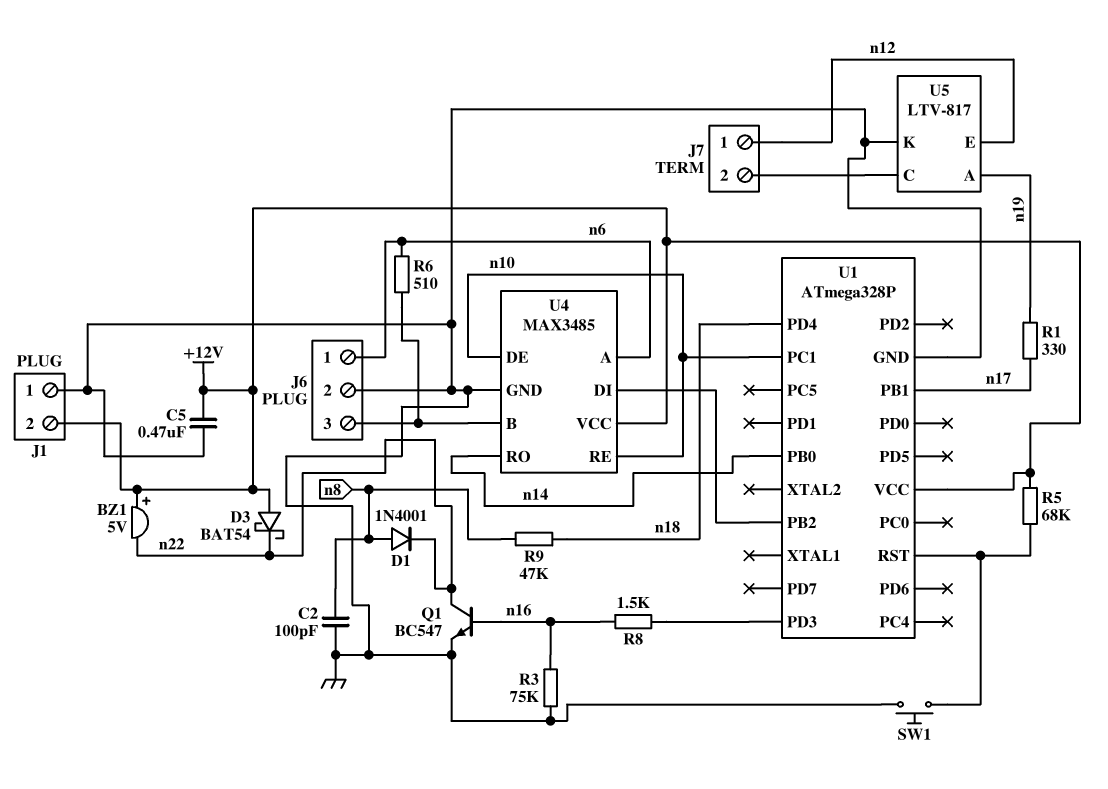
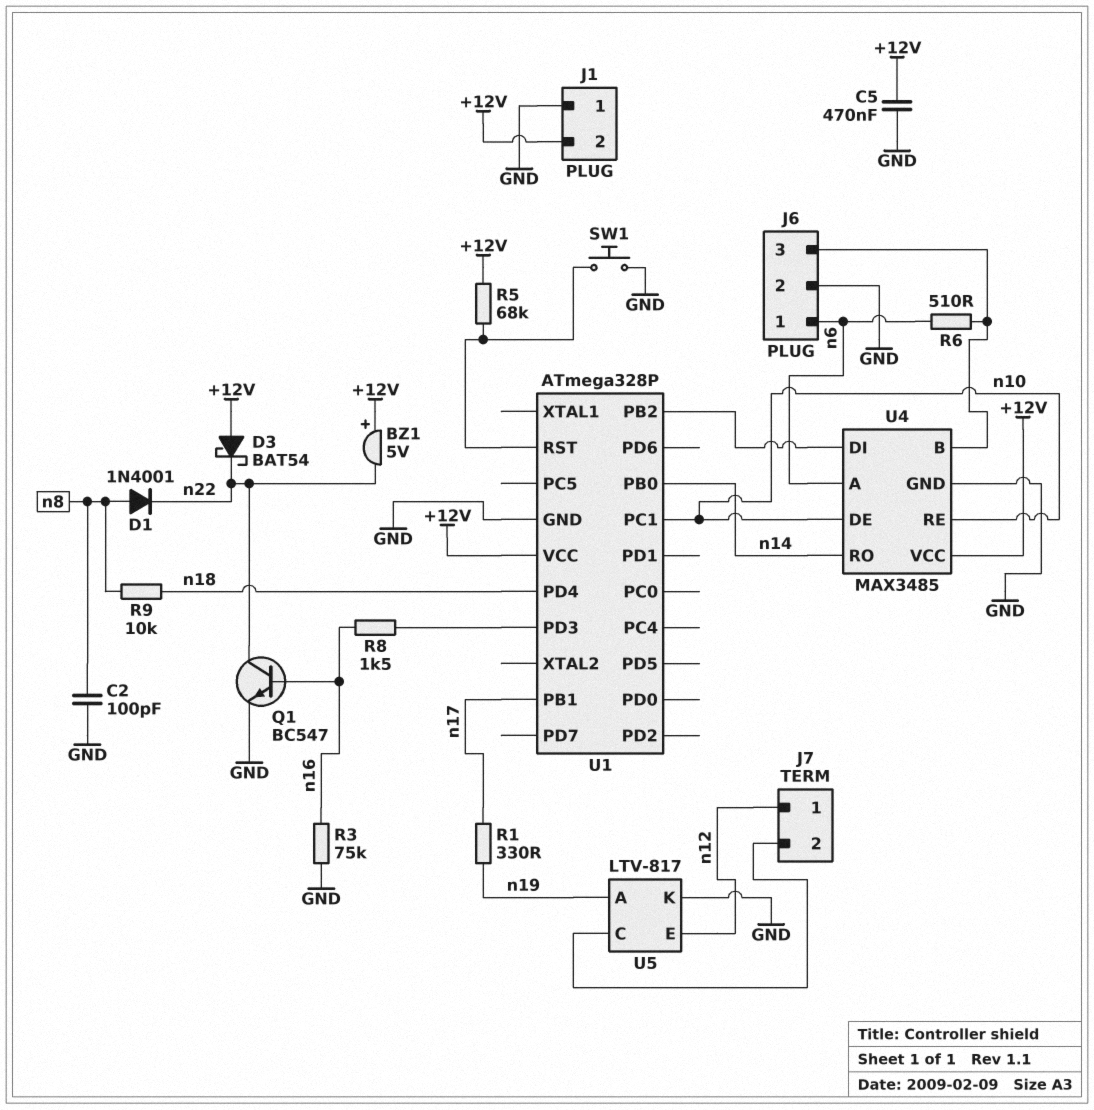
R9: 47k (n8, n18) -> 10k (n8, n18)

